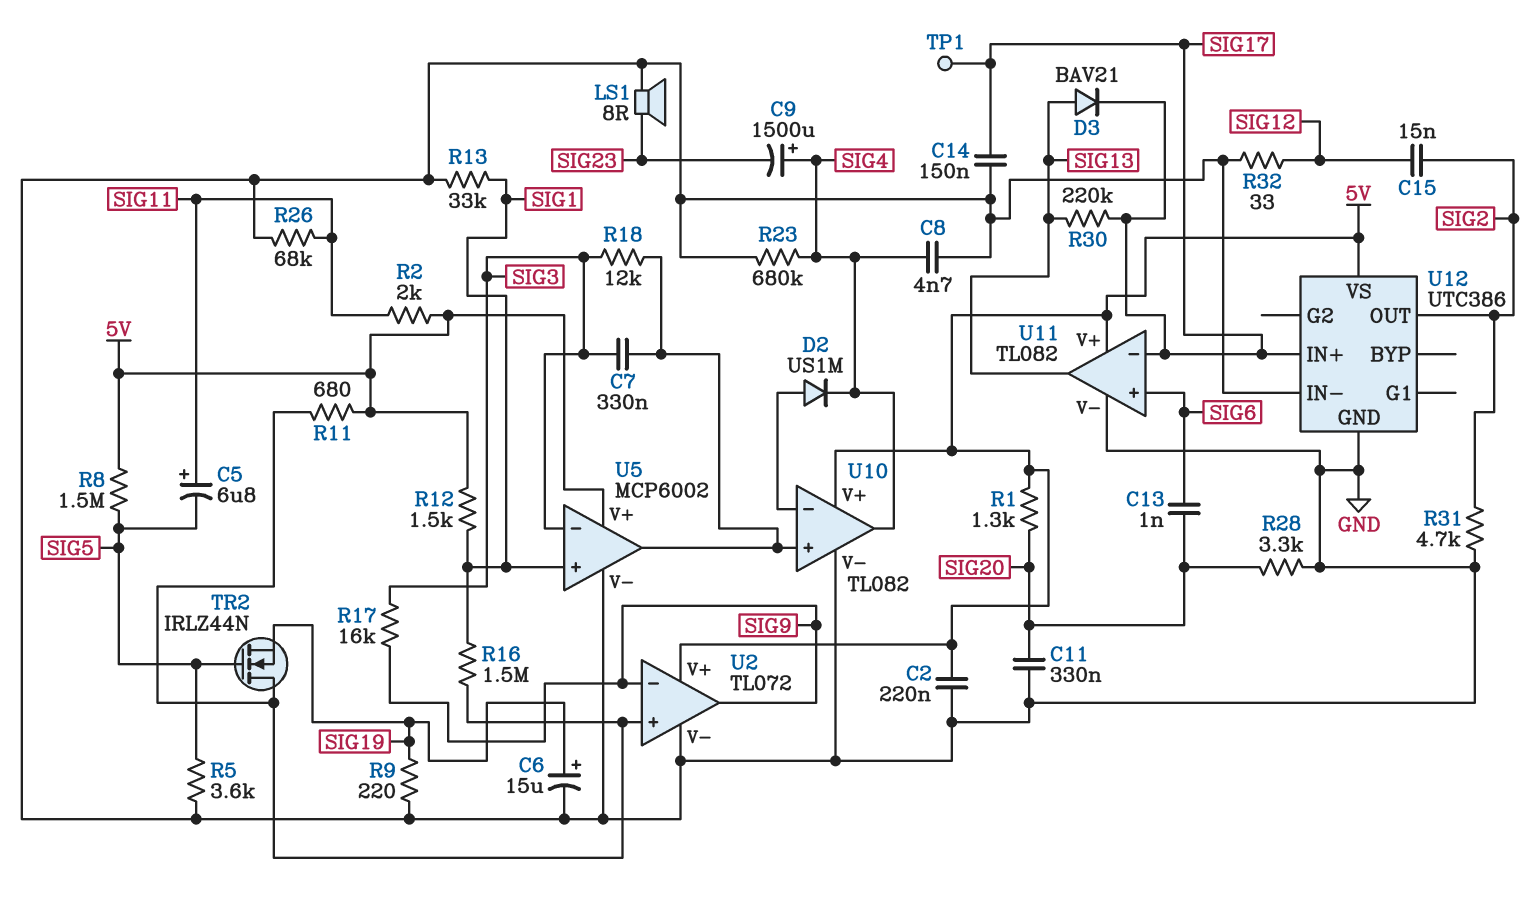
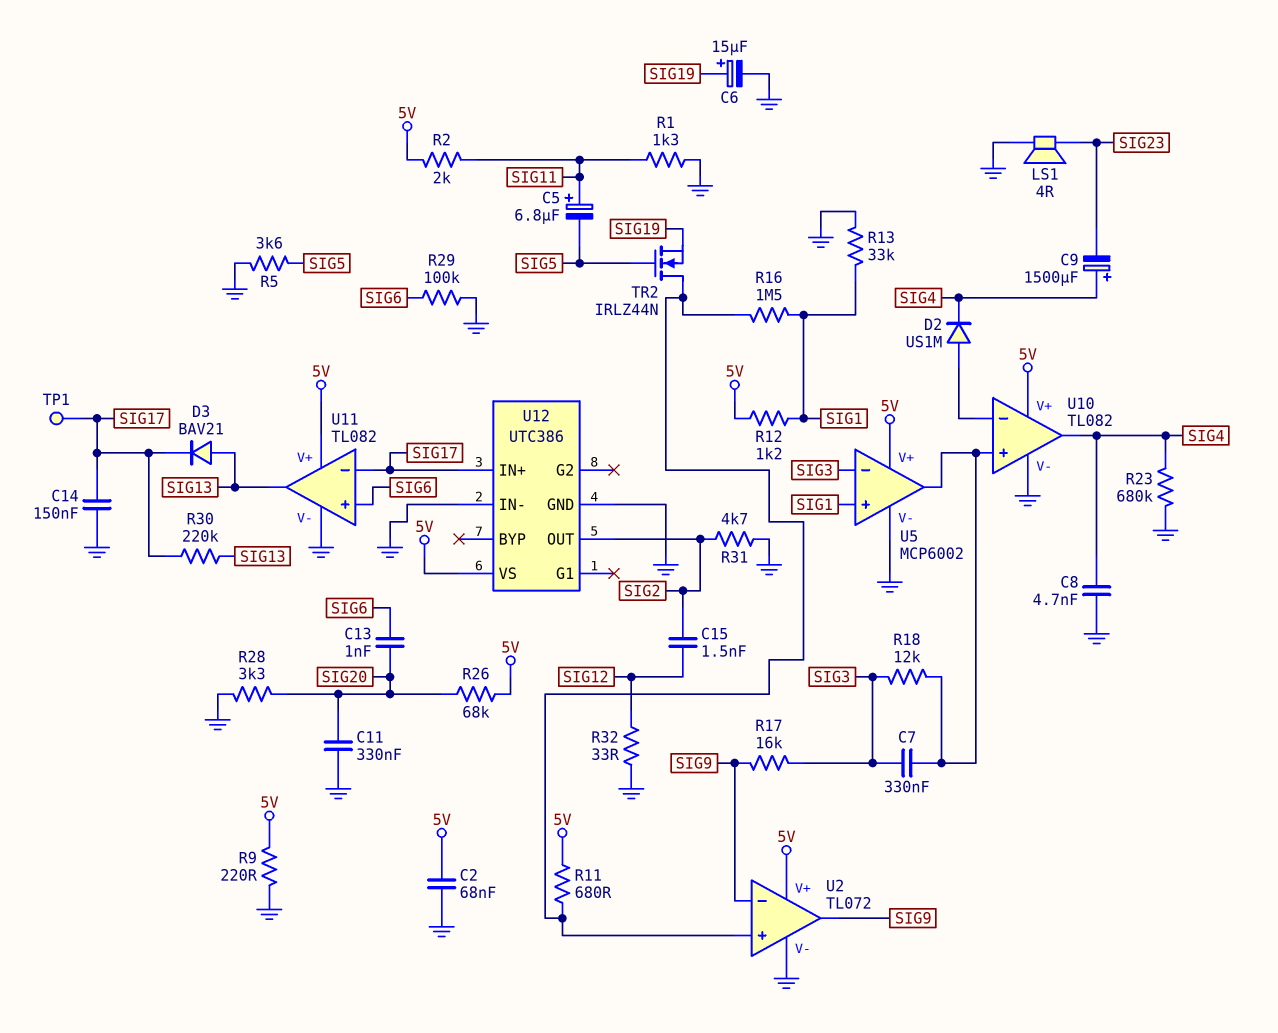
C2: 220nF (5V, GND) -> 68nF (5V, GND)
C15: 15nF (SIG2, SIG12) -> 1.5nF (SIG2, SIG12)
LS1: speaker 8R (GND, SIG23) -> speaker 4R (GND, SIG23)
R1: 1.3k (5V, SIG20) -> 1.3k (GND, SIG11)
R8: 1.5M (5V, SIG5) -> none
R9: 220 (GND, SIG19) -> 220 (5V, GND)
R12: 1.5k (5V, SIG1) -> 1.2k (5V, SIG1)
R26: 68k (GND, SIG11) -> 68k (5V, SIG20)
R29: none -> 100k (GND, SIG6)

